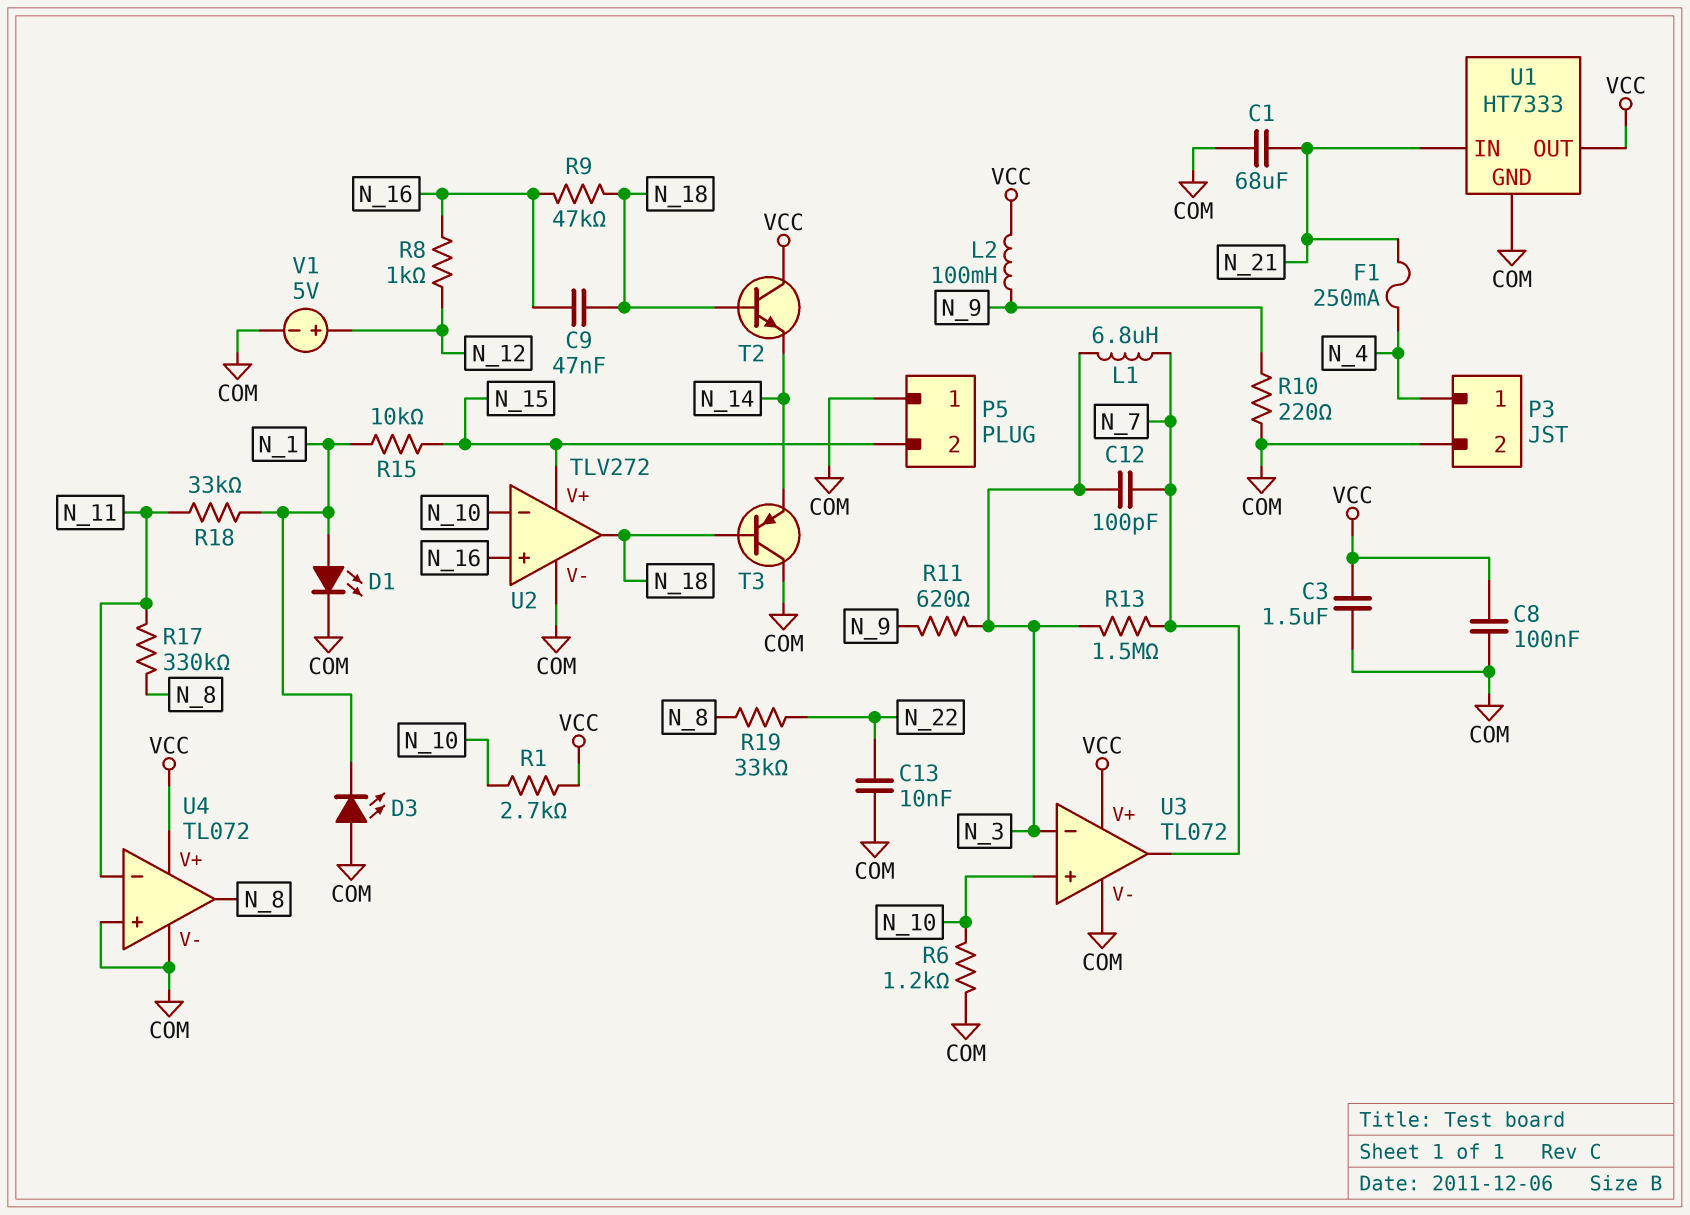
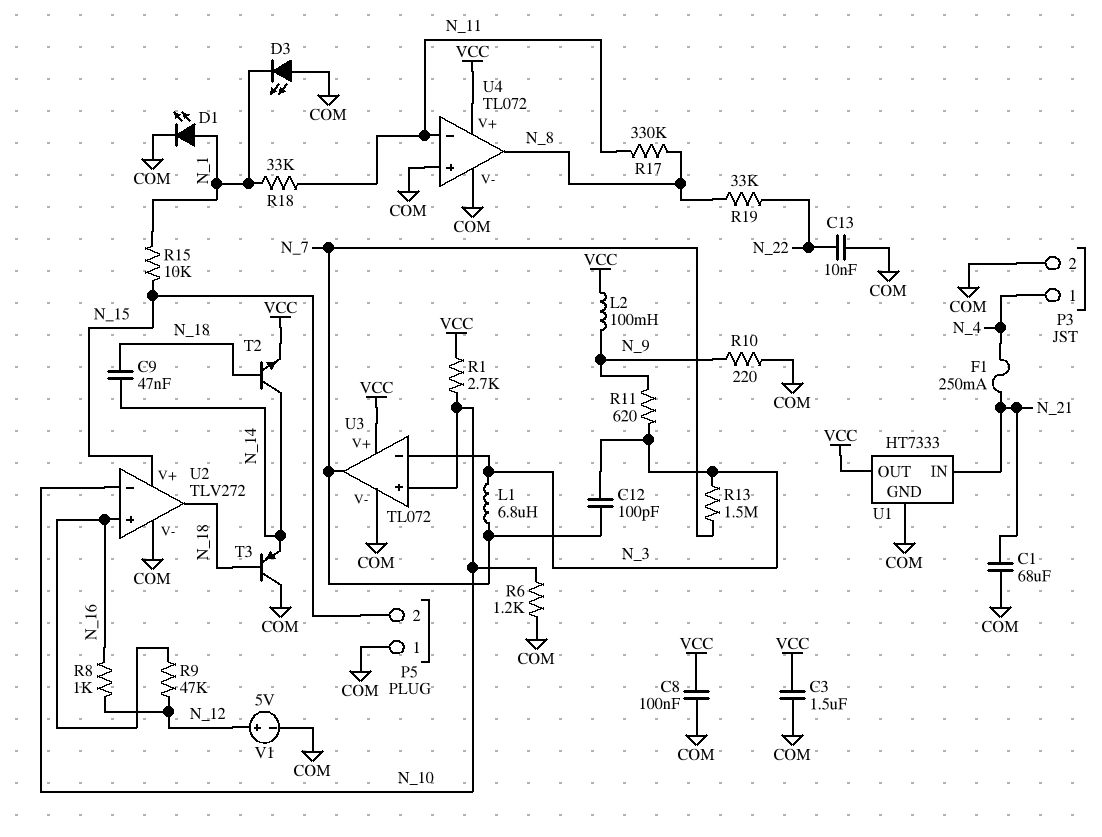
C9: 47nF (N_16, N_18) -> 47nF (N_14, N_18)
R9: 47k (N_16, N_18) -> 47k (N_12, N_16)
T2: NPN (B N_18, C VCC, E N_14) -> NPN (B N_18, C N_14, E VCC)

